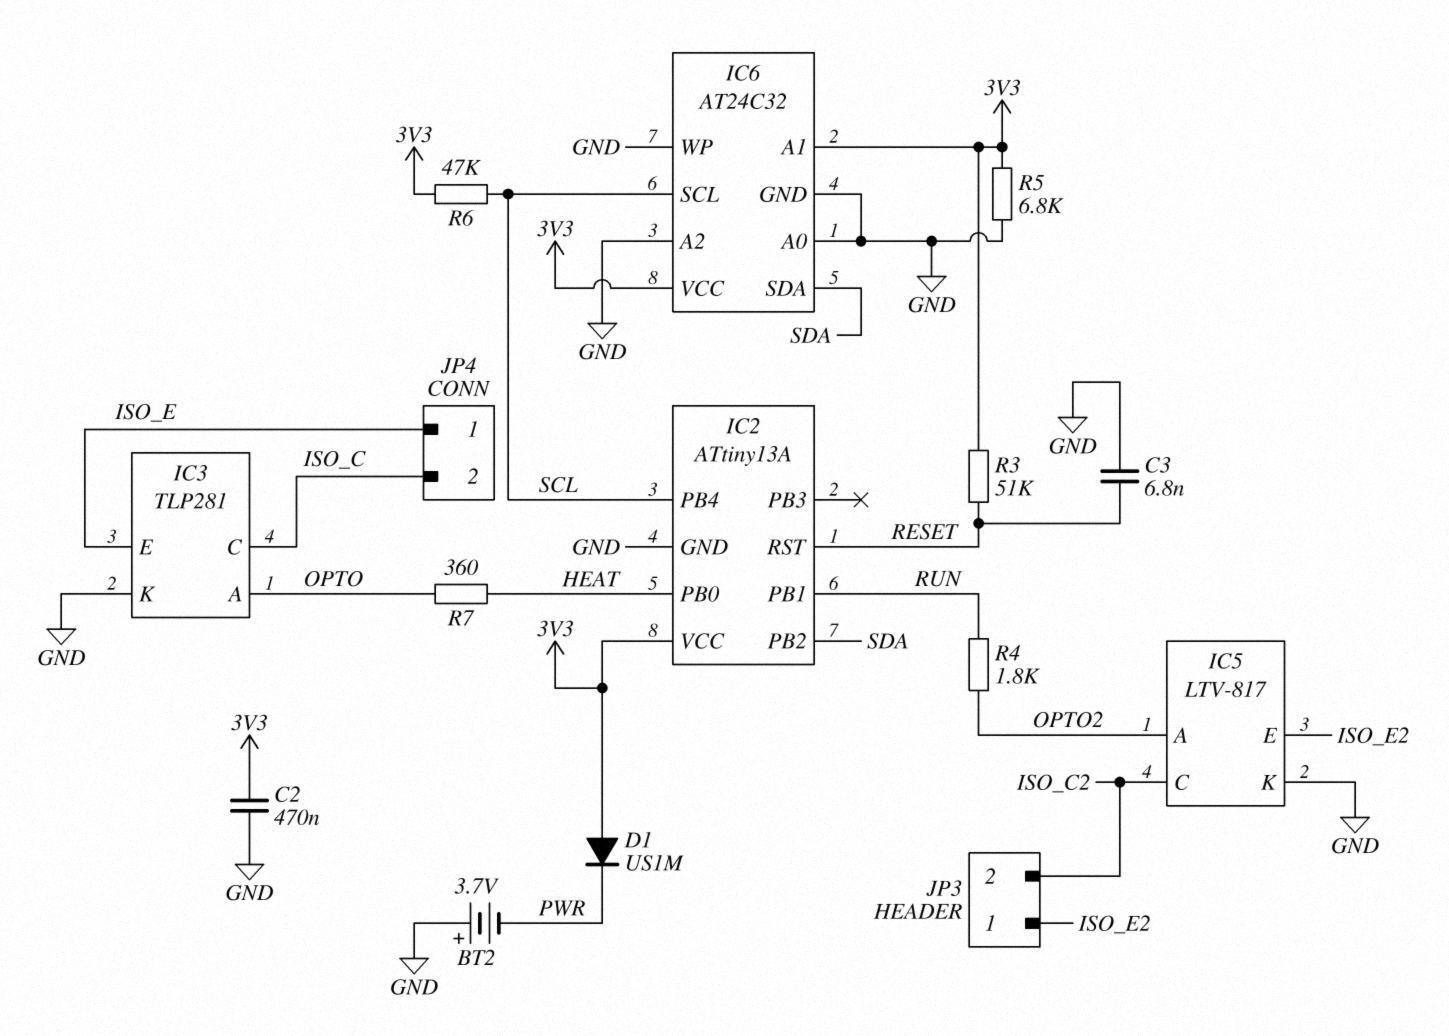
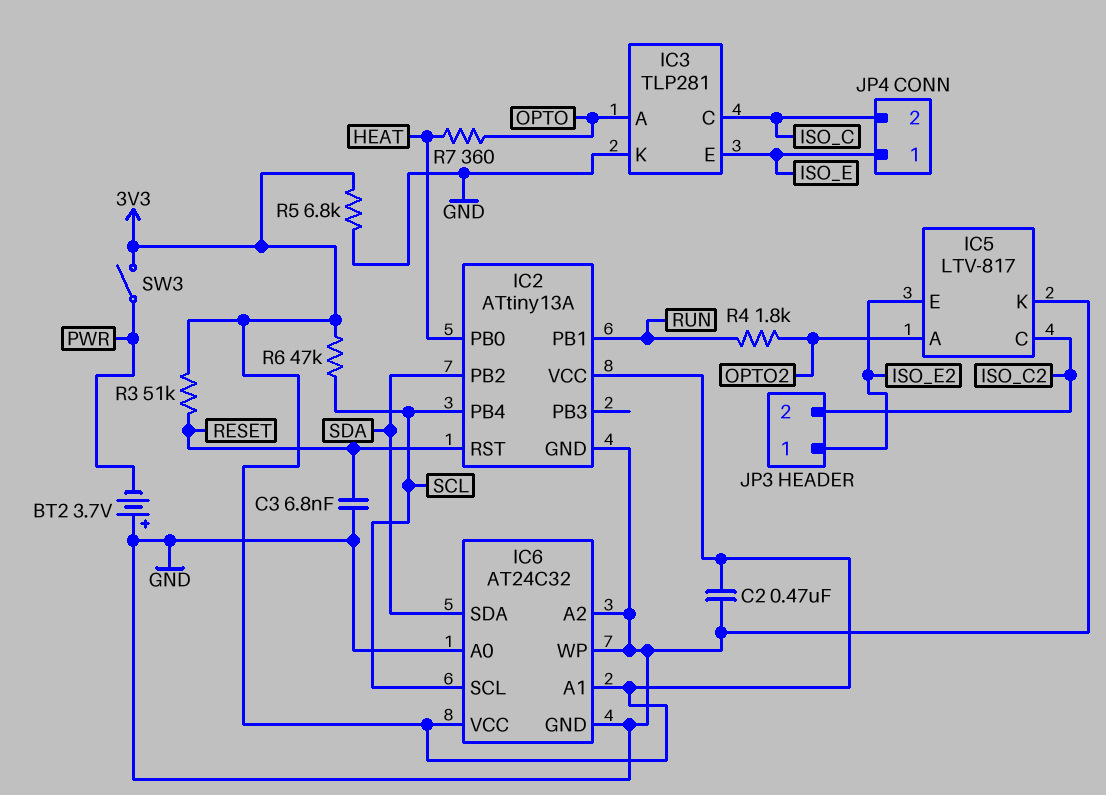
D1: diode US1M (A 3V3, K PWR) -> none
SW3: none -> switch (3V3, PWR)

